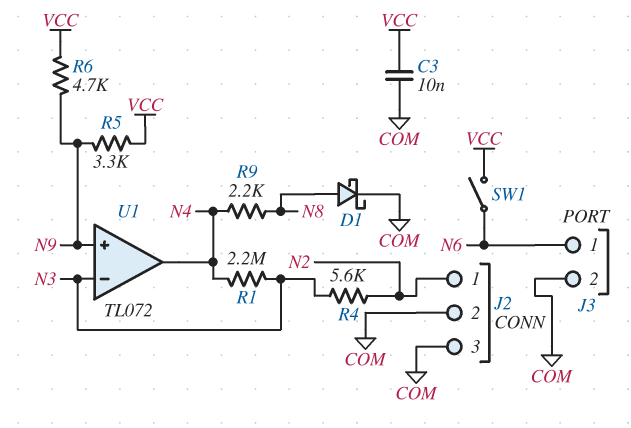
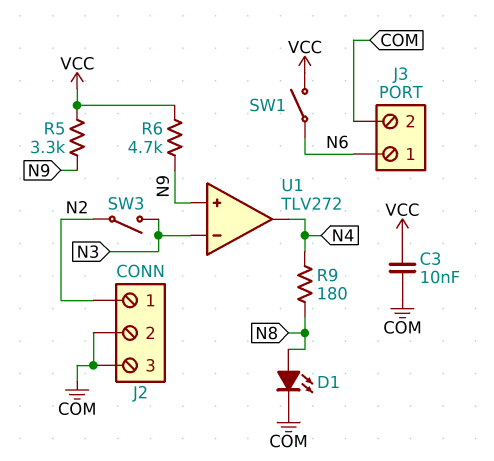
D1: schottky (A N8, K COM) -> LED (A N8, K COM)
R1: 2.2M (N3, N4) -> none
R4: 5.6k (N2, N3) -> none
R9: 2.2k (N4, N8) -> 180 (N4, N8)
SW3: none -> switch (N2, N3)
U1: TL072 -> TLV272

